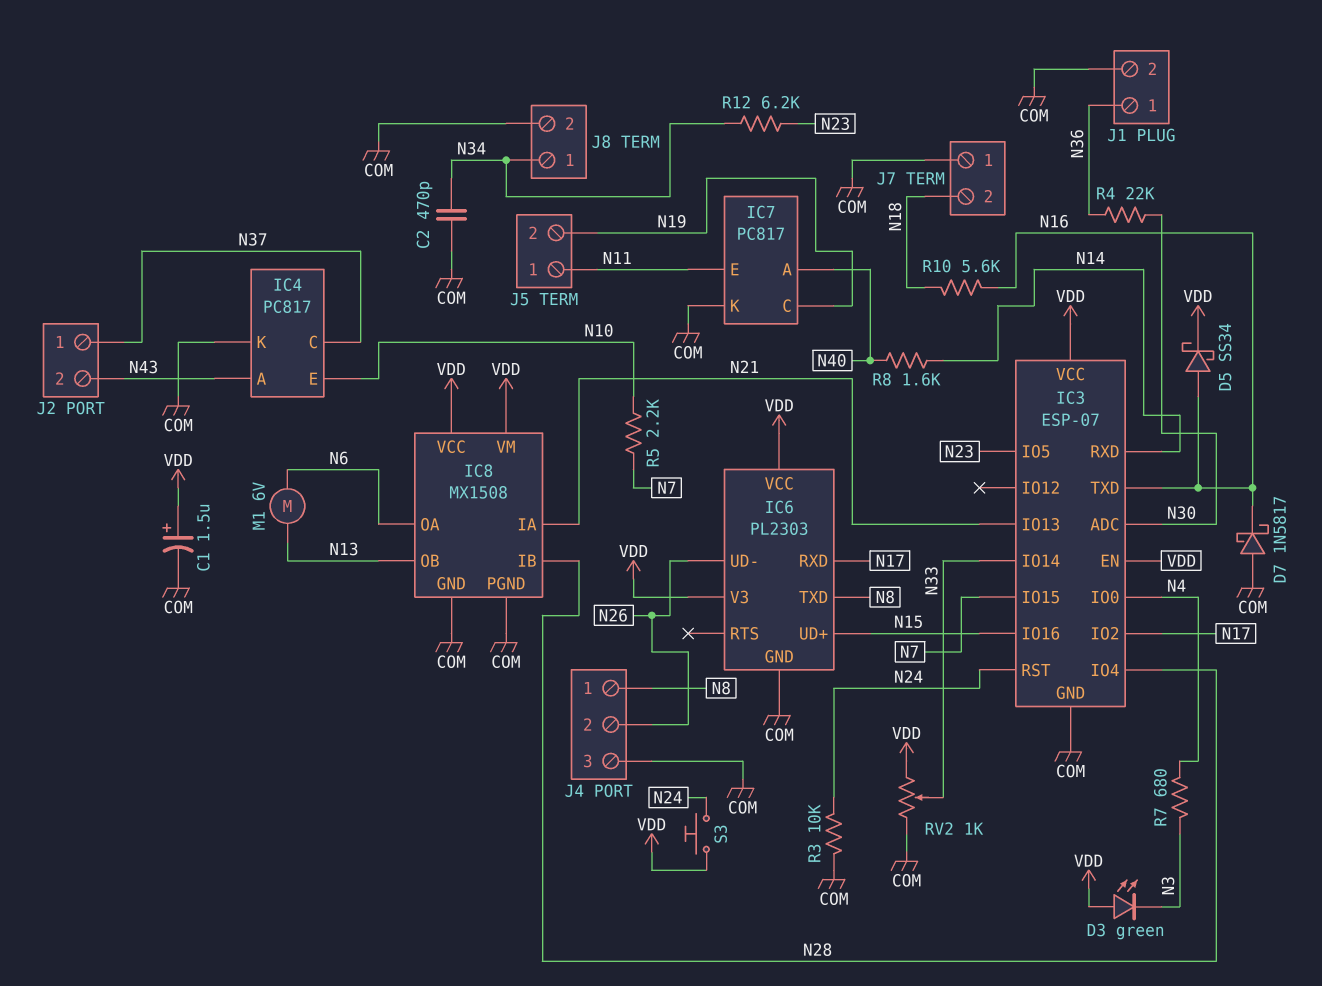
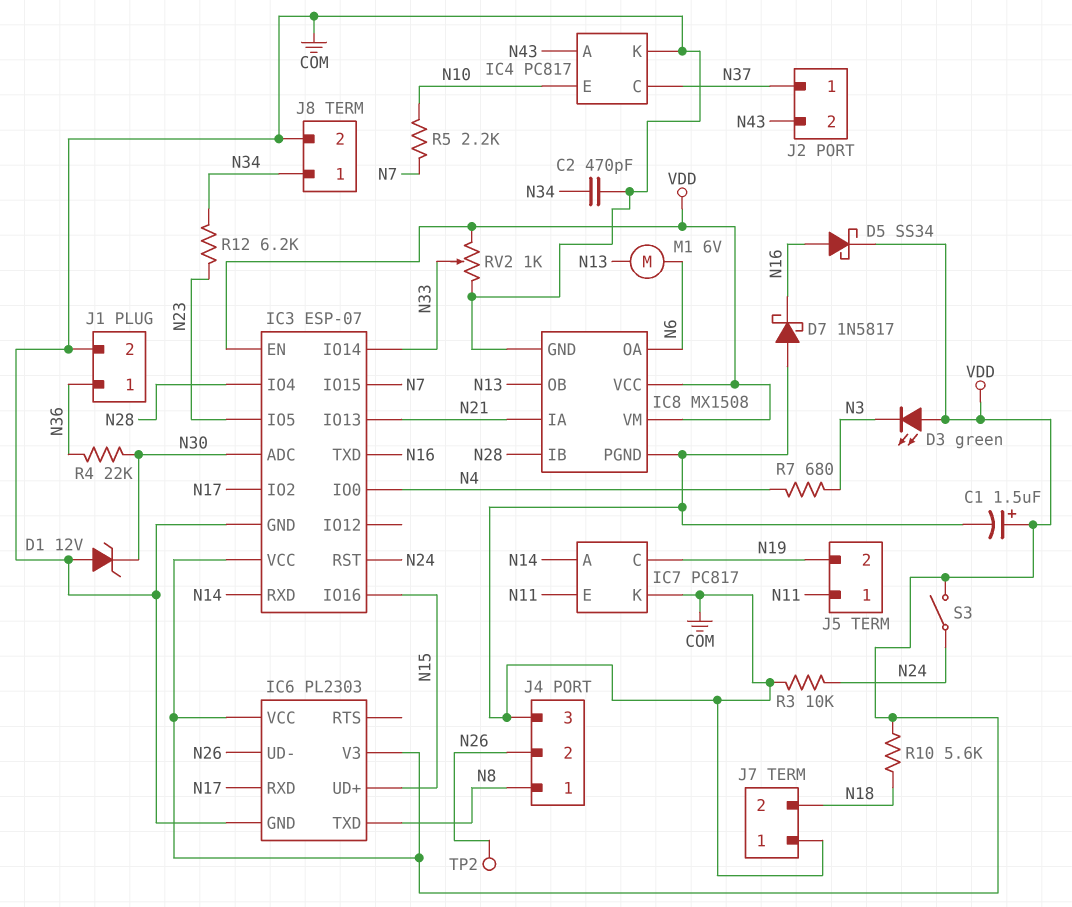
D1: none -> zener 12V (A COM, K N30)
IC7 pin A: N40 -> N14
R8: 1.6k (N14, N40) -> none
R10: 5.6k (N16, N18) -> 5.6k (N18, VDD)
S3: button (N24, VDD) -> switch (N24, VDD)
TP2: none -> test point (N26)

